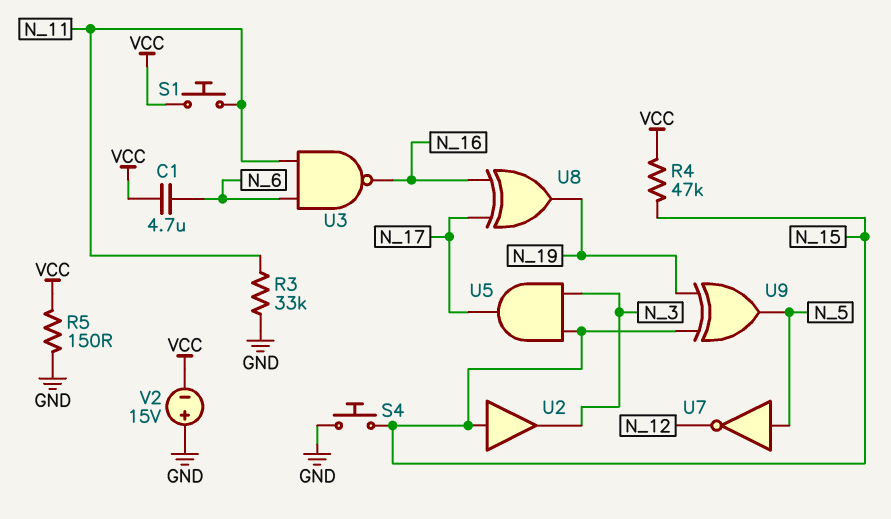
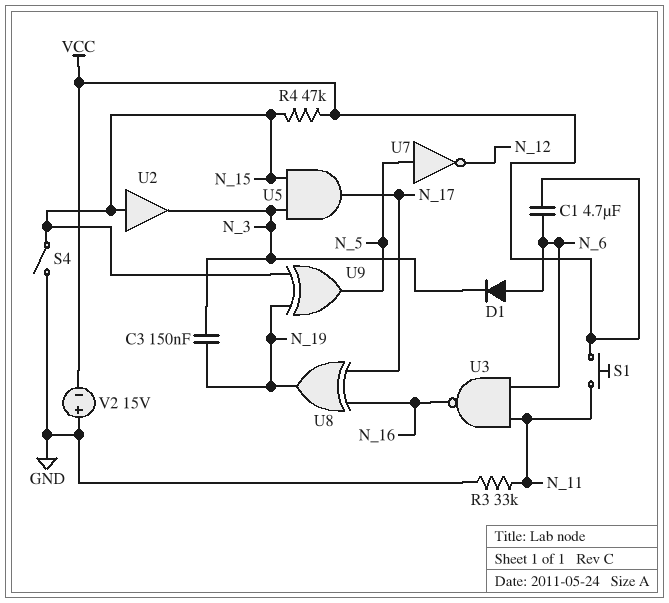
C3: none -> 150nF (N_3, N_19)
D1: none -> diode (A N_6, K N_3)
R5: 150 (GND, VCC) -> none
S4: button (GND, N_15) -> switch (GND, N_15)

